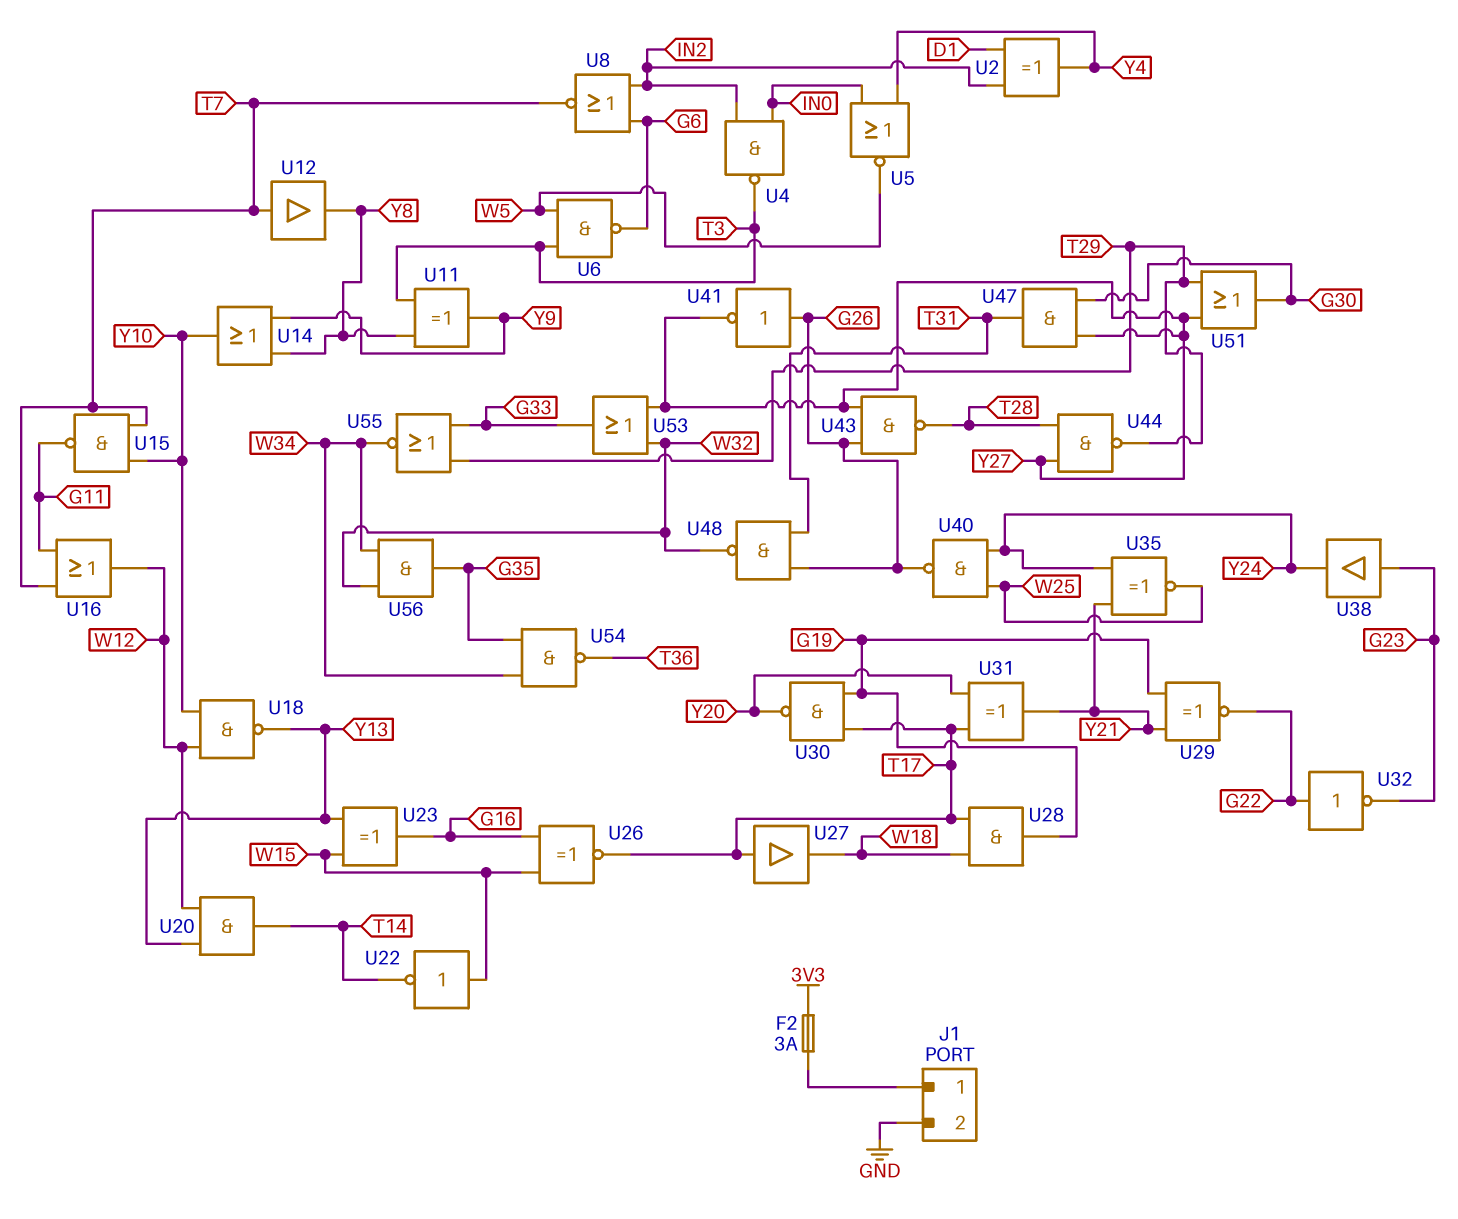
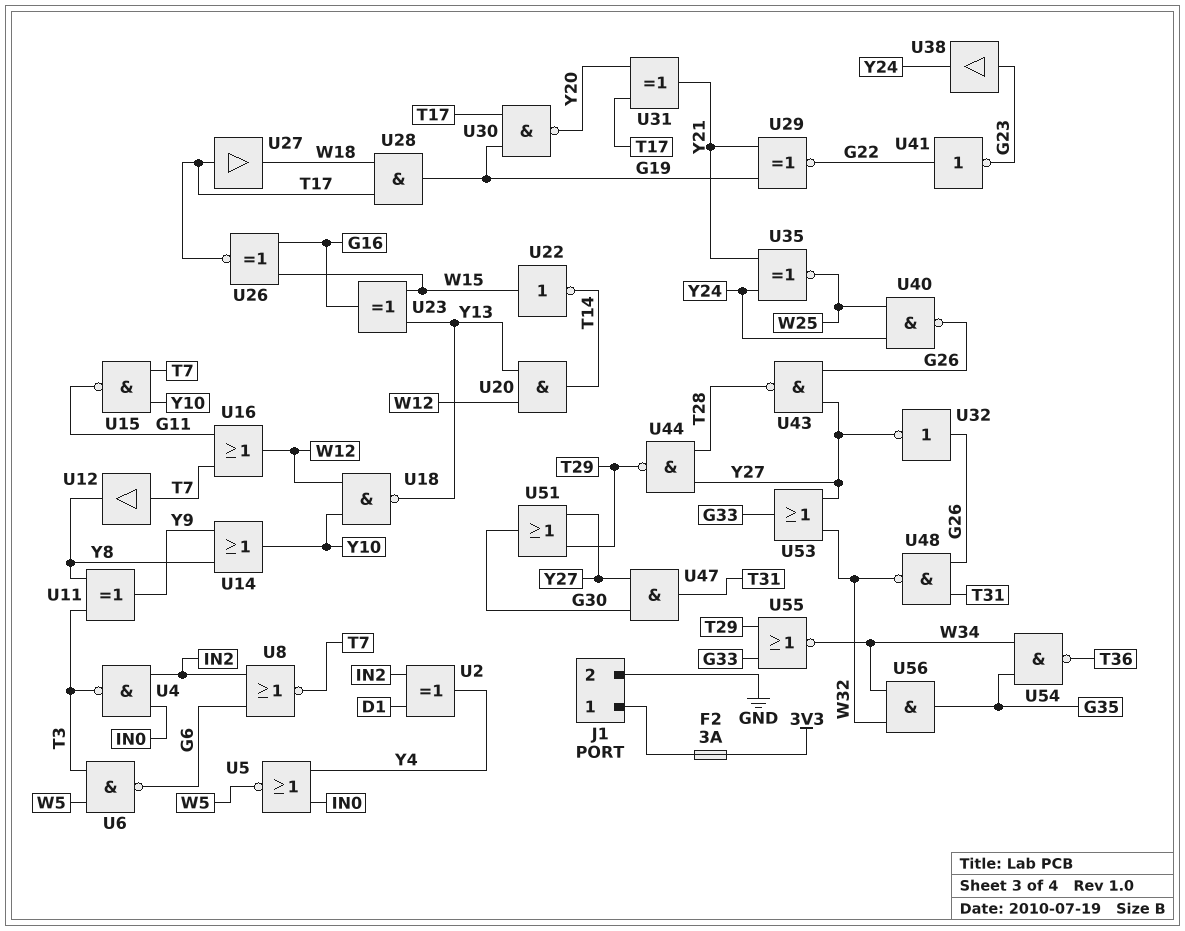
U32: NOT (in G22, out G23) -> NOT (in G26, out Y27)
U41: NOT (in G26, out Y27) -> NOT (in G22, out G23)

